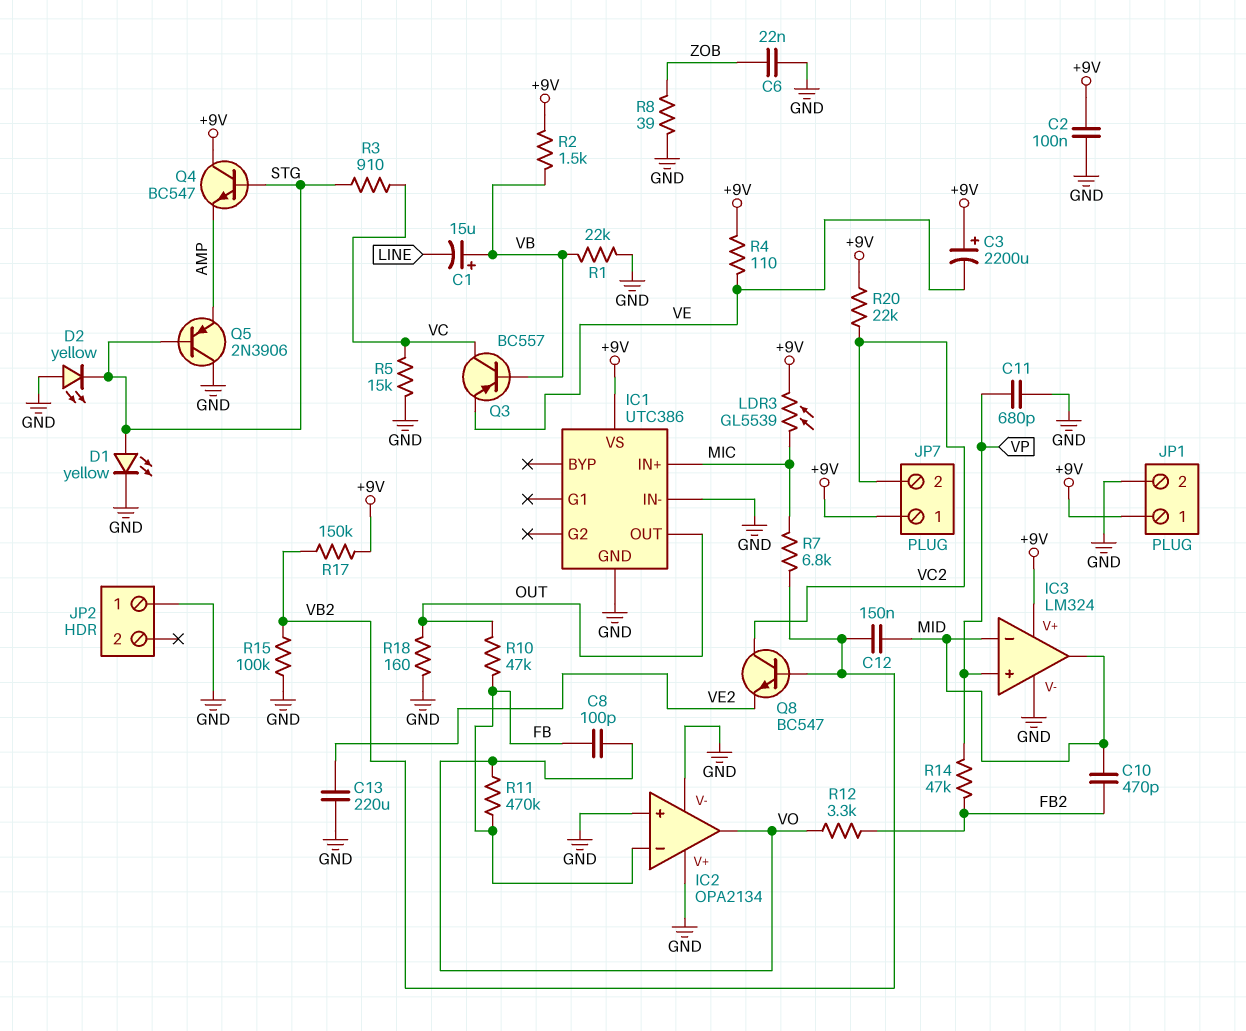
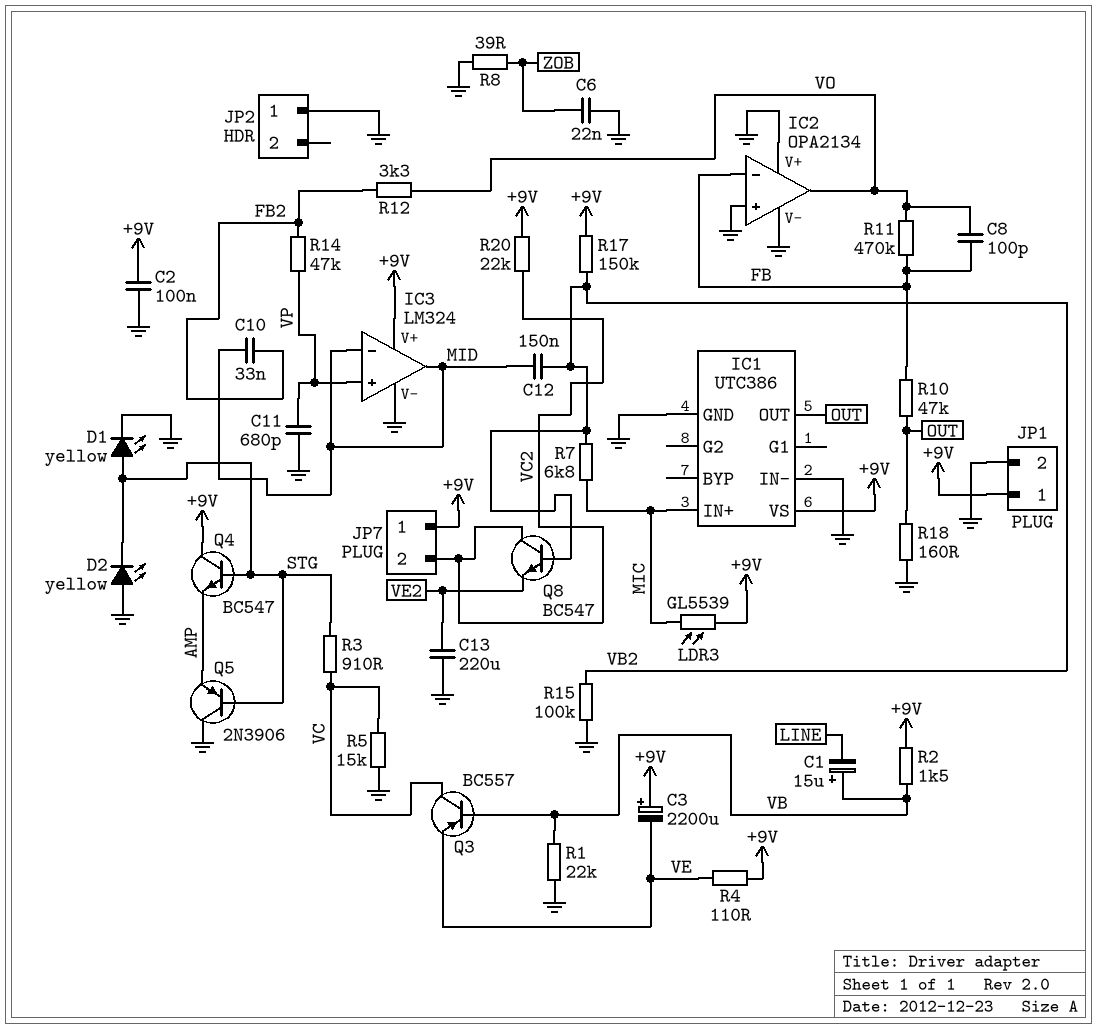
C10: 470pF (FB2, MID) -> 33nF (FB2, MID)

